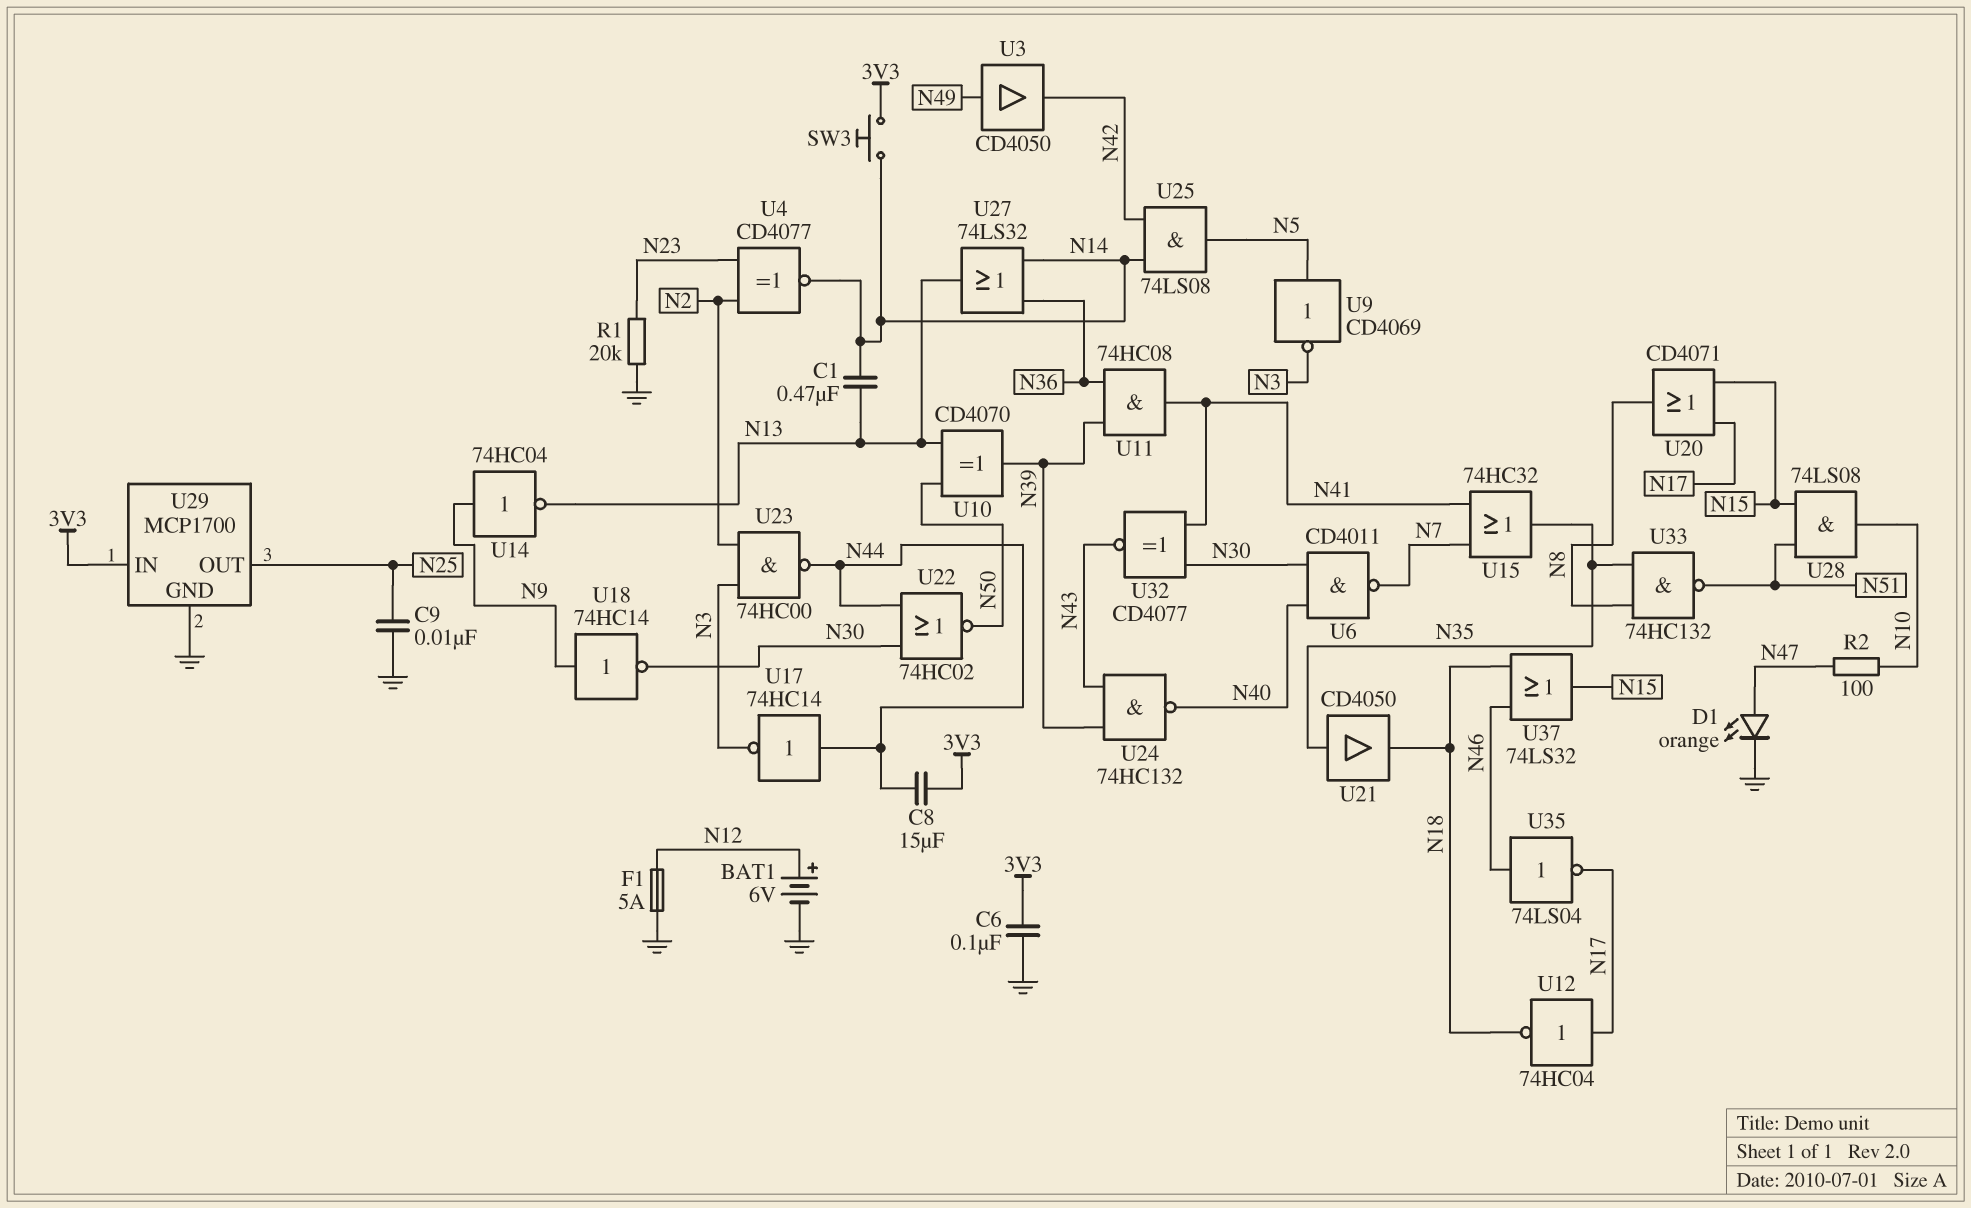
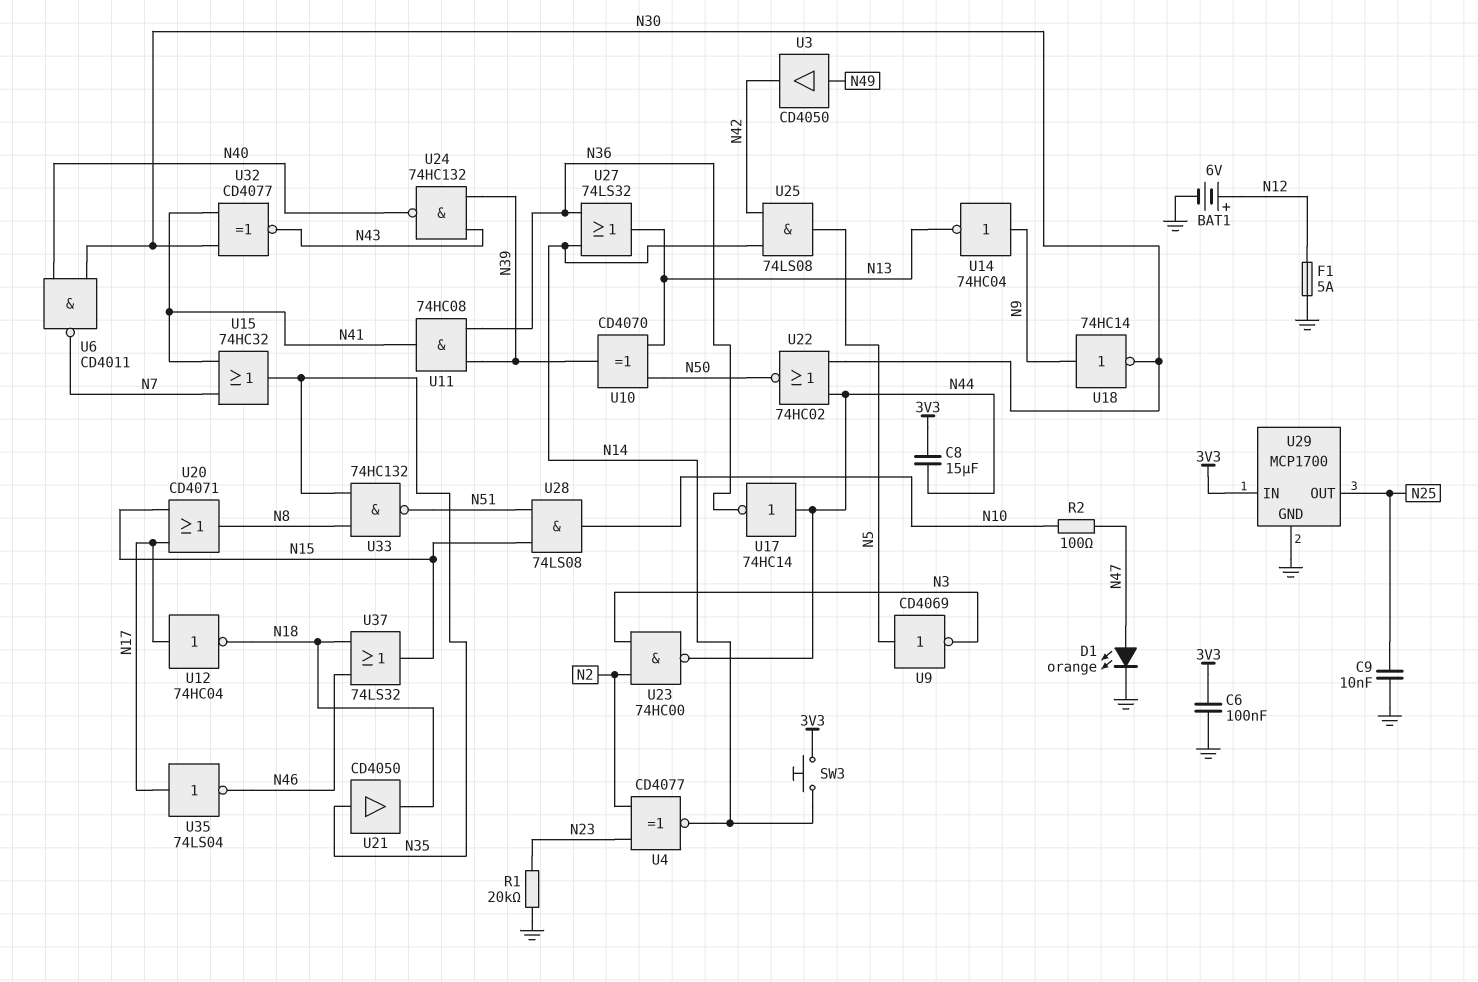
C1: 470nF (N13, N14) -> none
U17: NOT 74HC14 (in N44, out N3) -> NOT 74HC14 (in N44, out N36)
U35: NOT 74LS04 (in N46, out N17) -> NOT 74LS04 (in N17, out N46)

